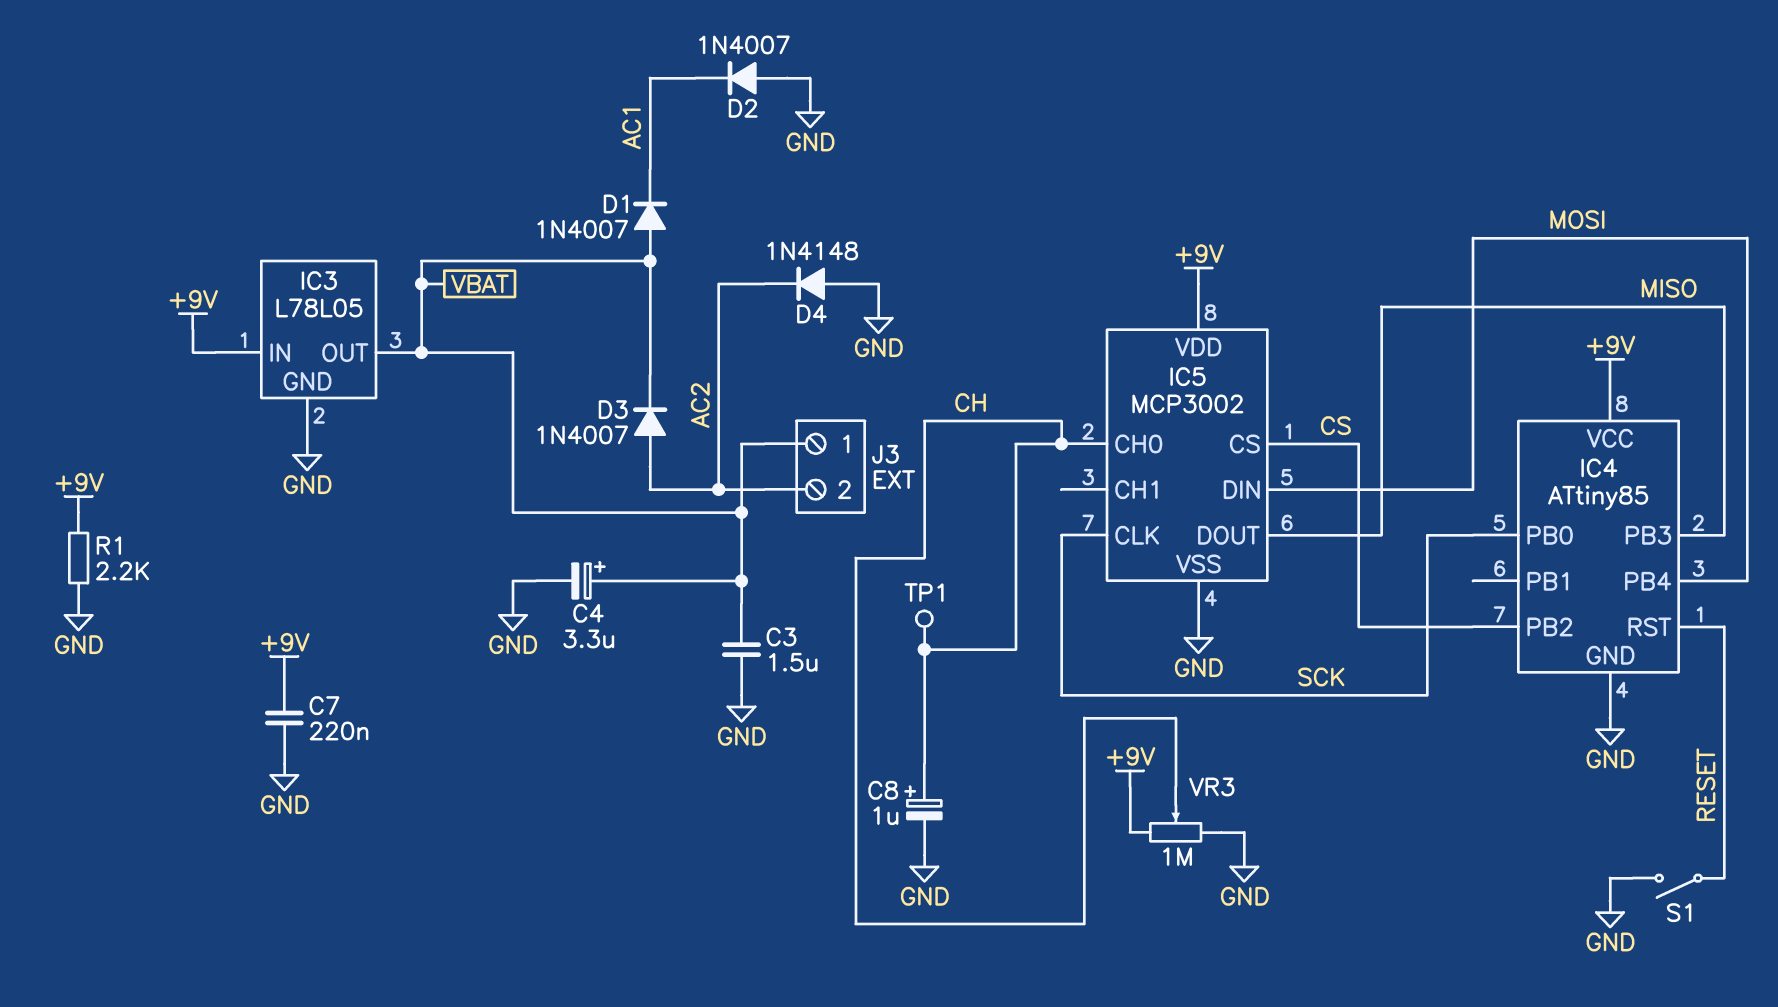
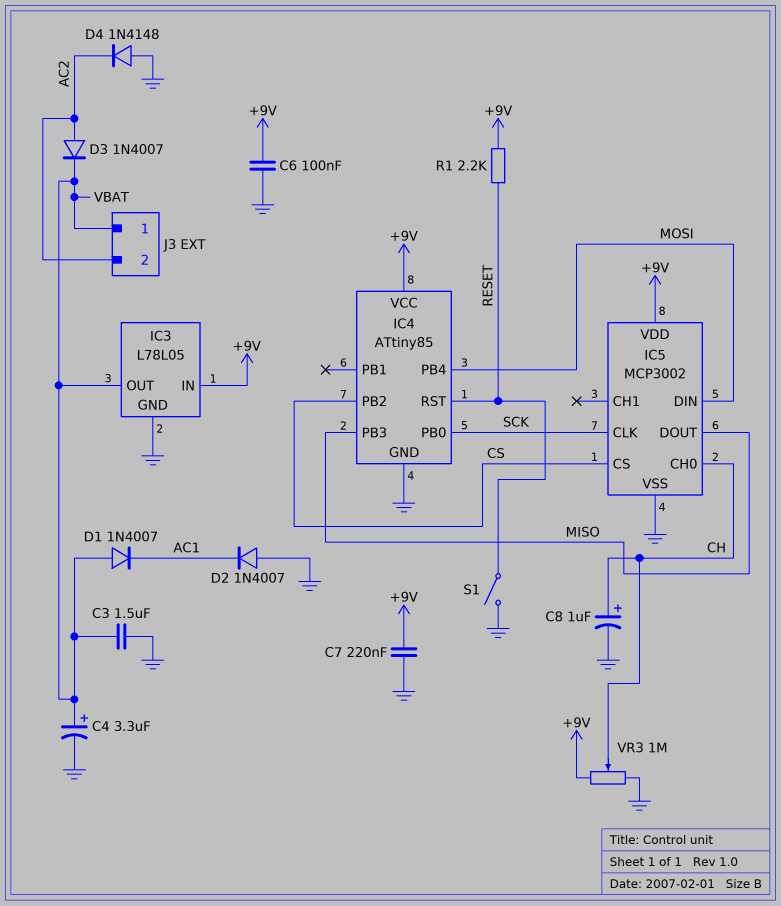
C6: none -> 100nF (+9V, GND)
R1: 2.2k (+9V, GND) -> 2.2k (+9V, RESET)
TP1: test point (CH) -> none

